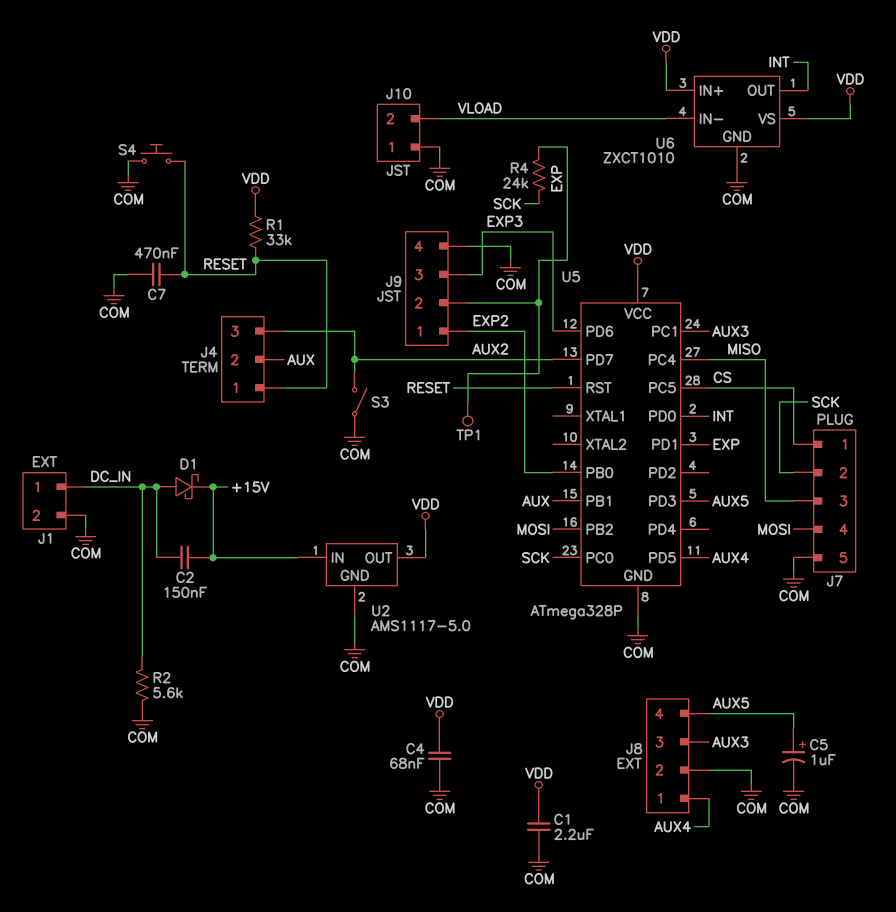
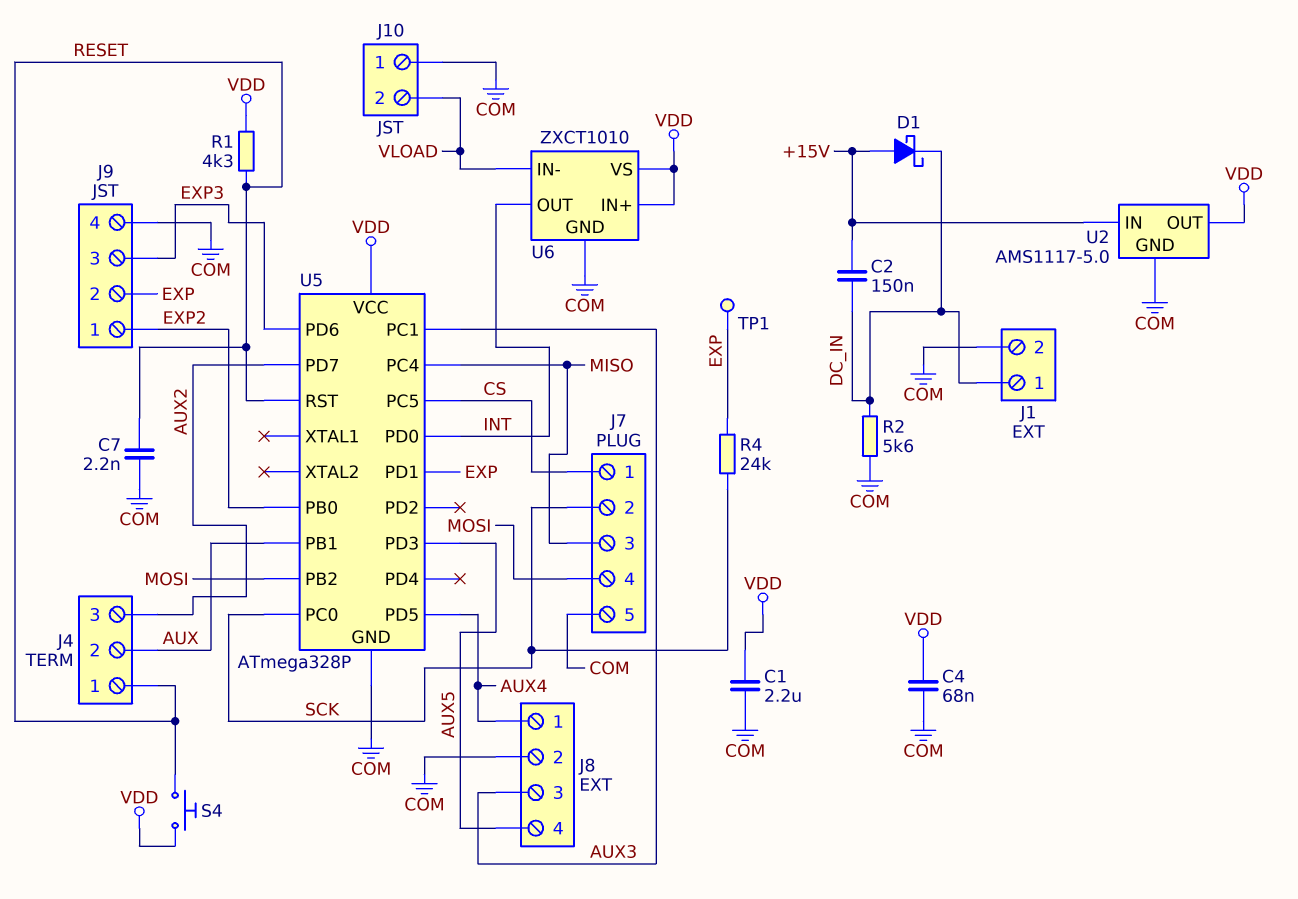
C5: 1uF (plus AUX5, minus COM) -> none
C7: 470nF (COM, RESET) -> 2.2nF (COM, RESET)
D1: schottky (A DC_IN, K +15V) -> schottky (A +15V, K DC_IN)
R1: 33k (RESET, VDD) -> 4.3k (RESET, VDD)
S3: switch (AUX2, COM) -> none
S4: button (COM, RESET) -> button (RESET, VDD)

